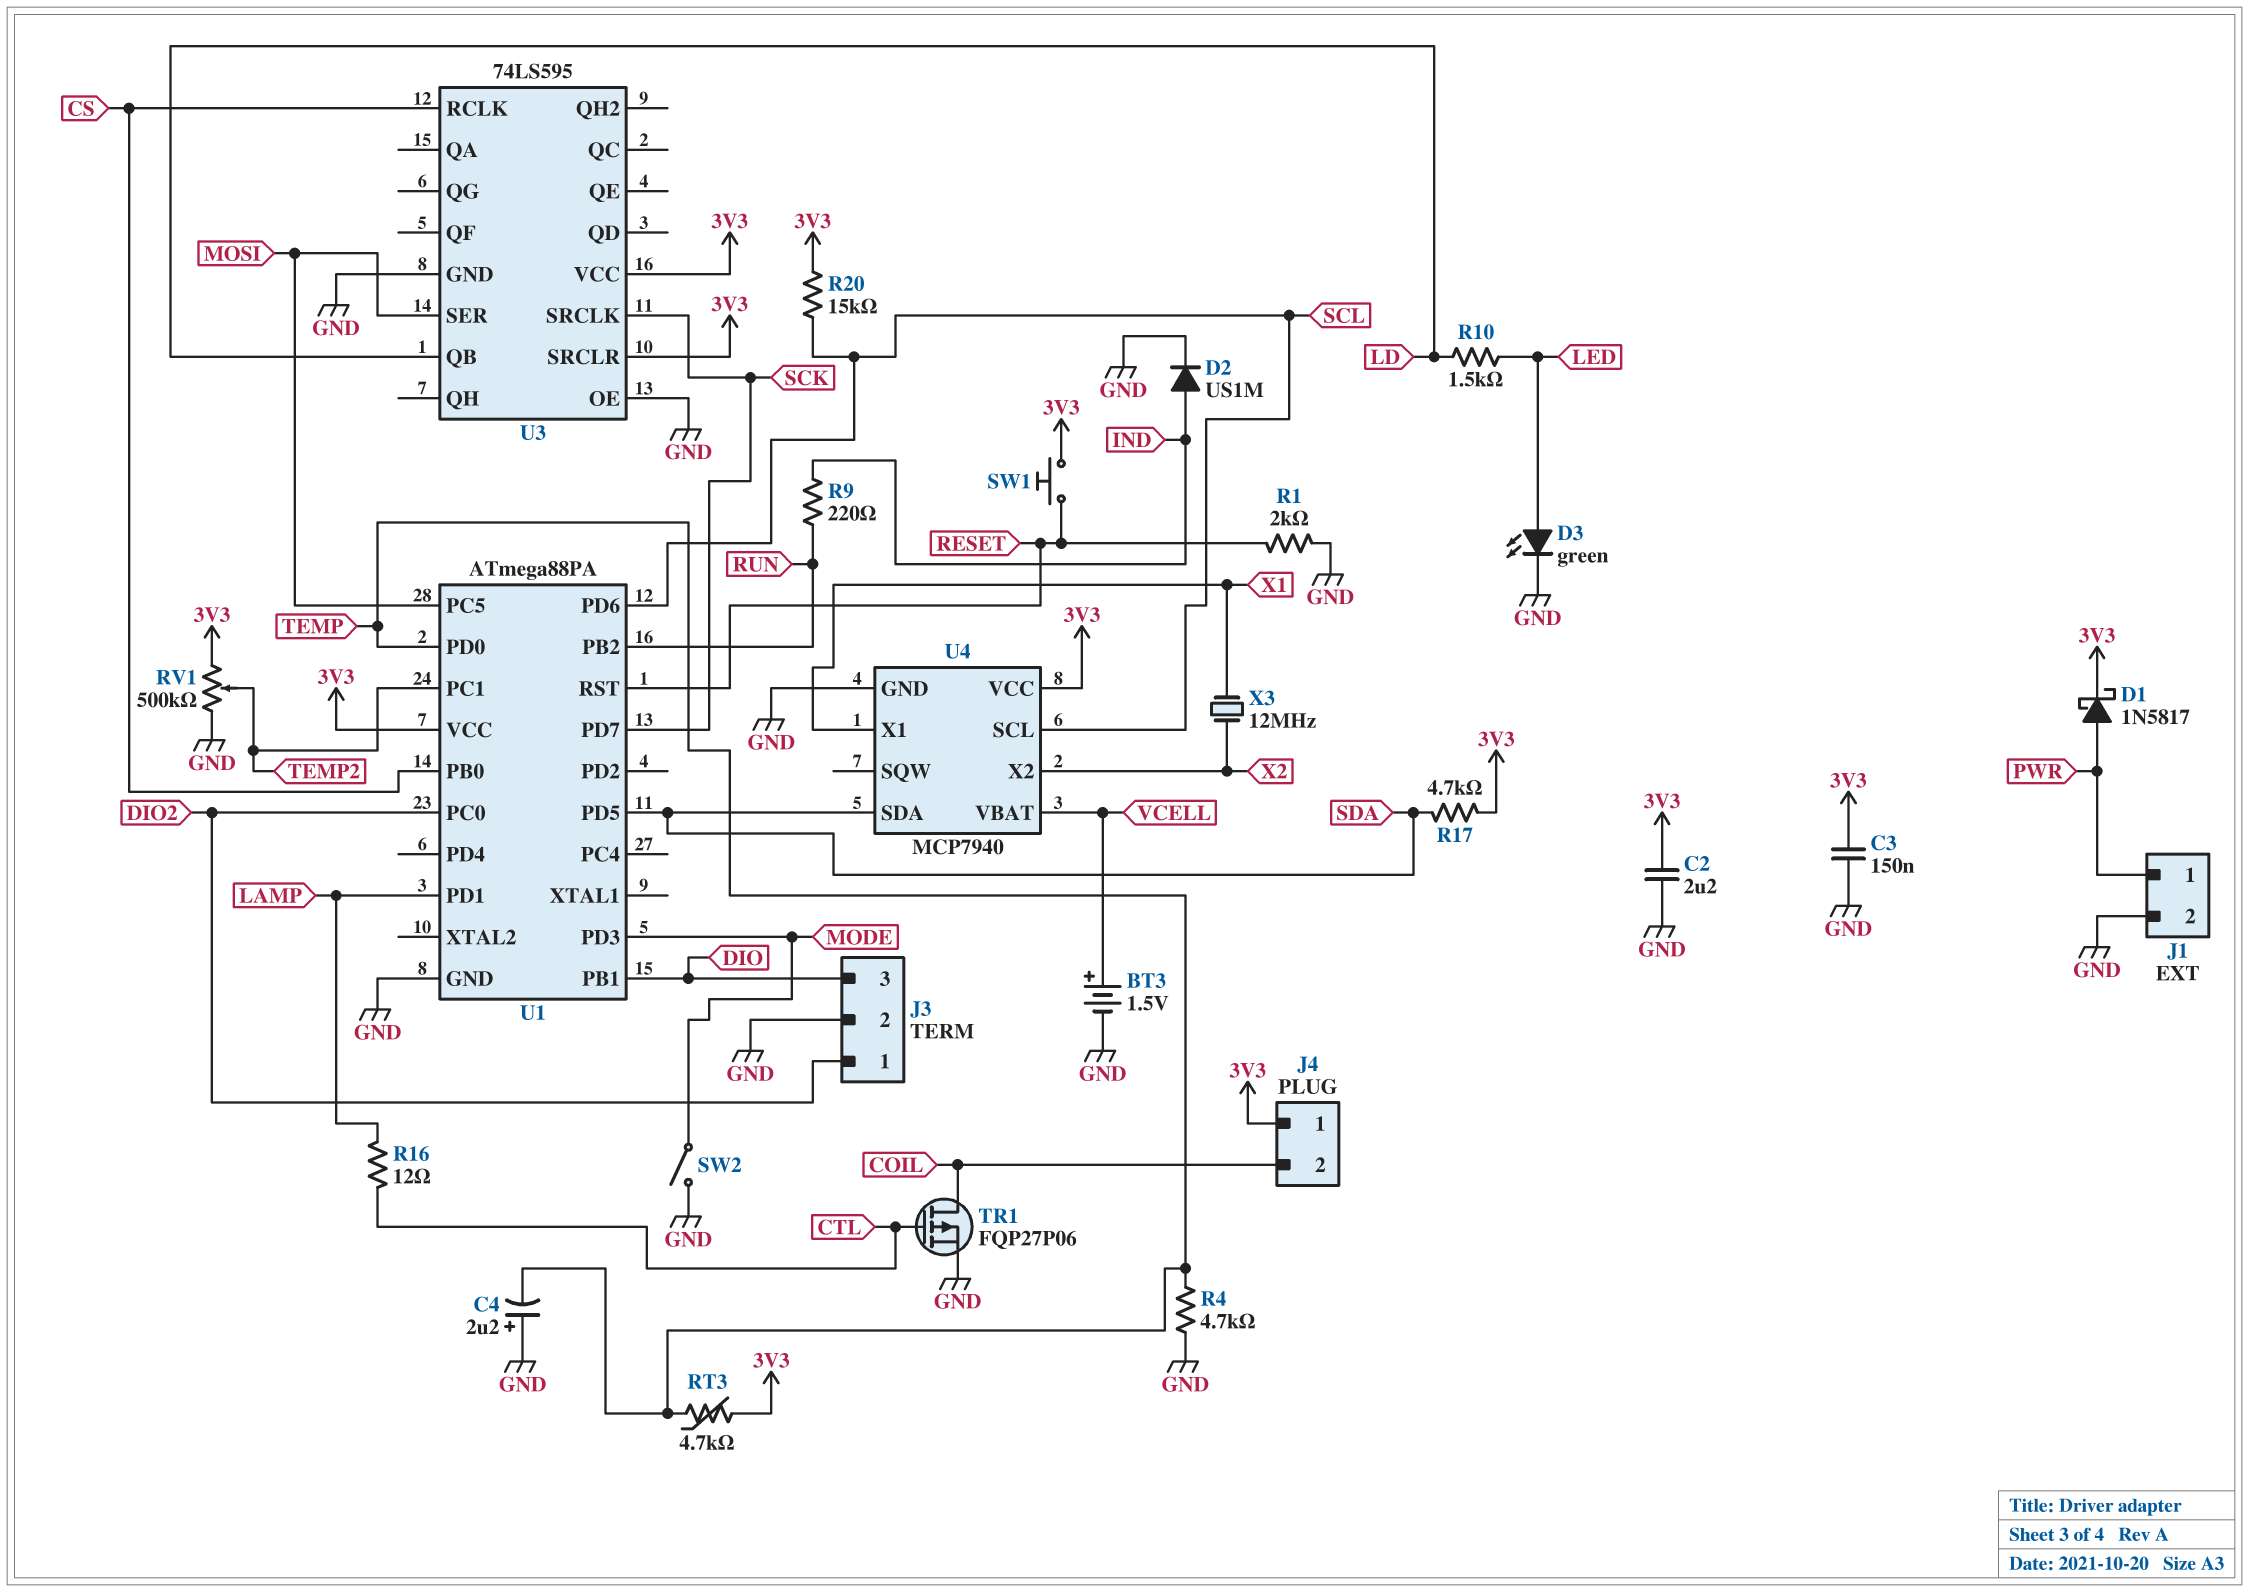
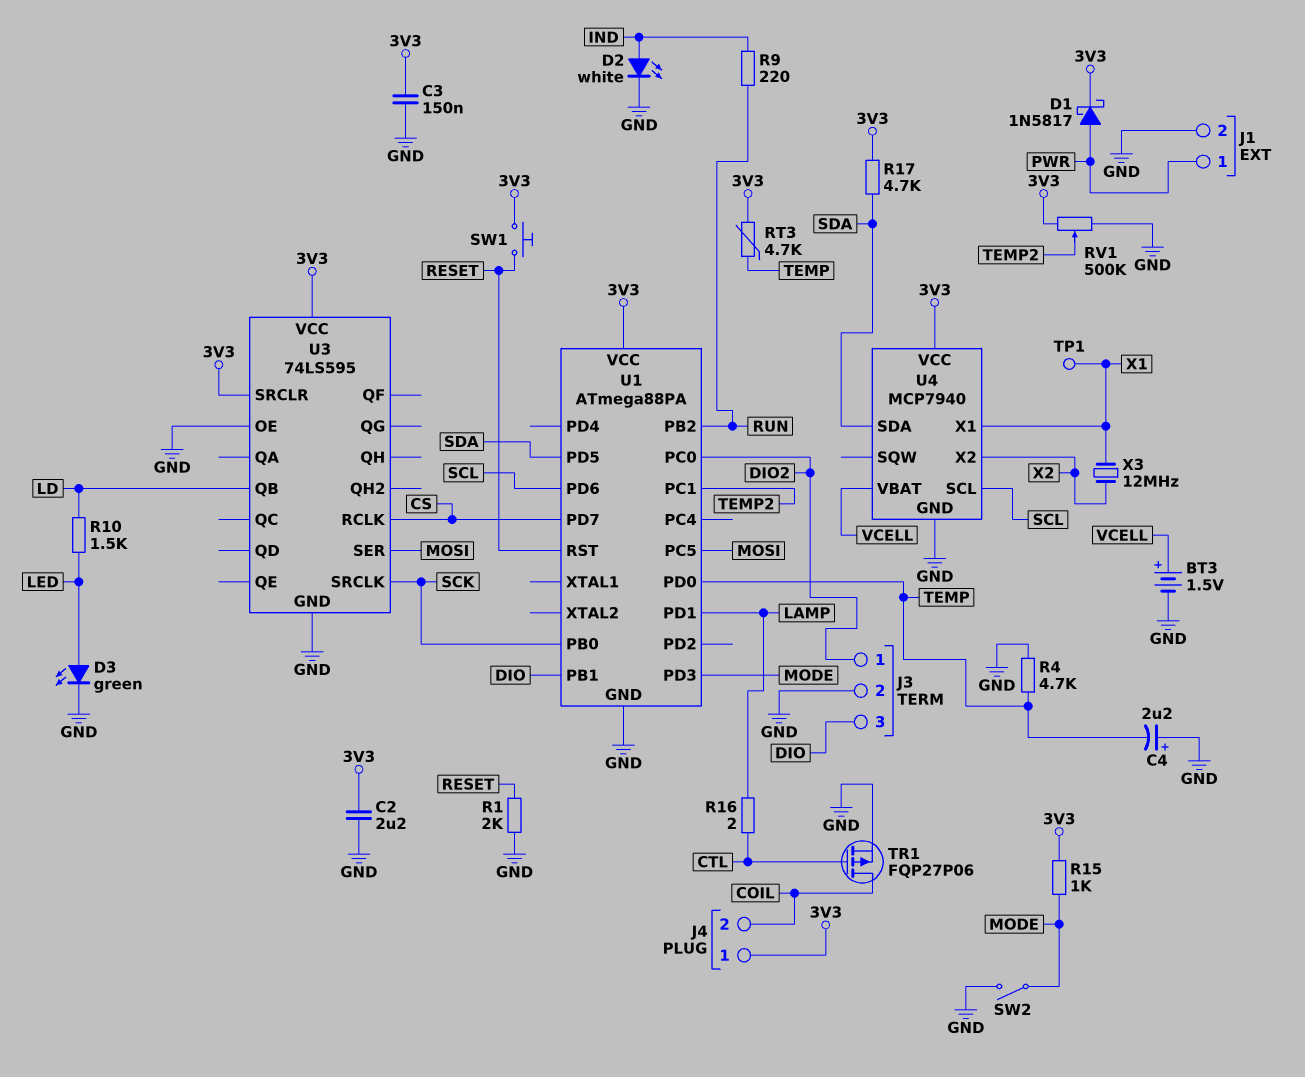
D2: diode US1M (A IND, K GND) -> LED white (A IND, K GND)
R15: none -> 1k (3V3, MODE)
R16: 12 (CTL, LAMP) -> 2 (CTL, LAMP)
R20: 15k (3V3, SCL) -> none
TP1: none -> test point (X1)
U1 pin PB0: CS -> SCK
U1 pin PD7: SCK -> CS

